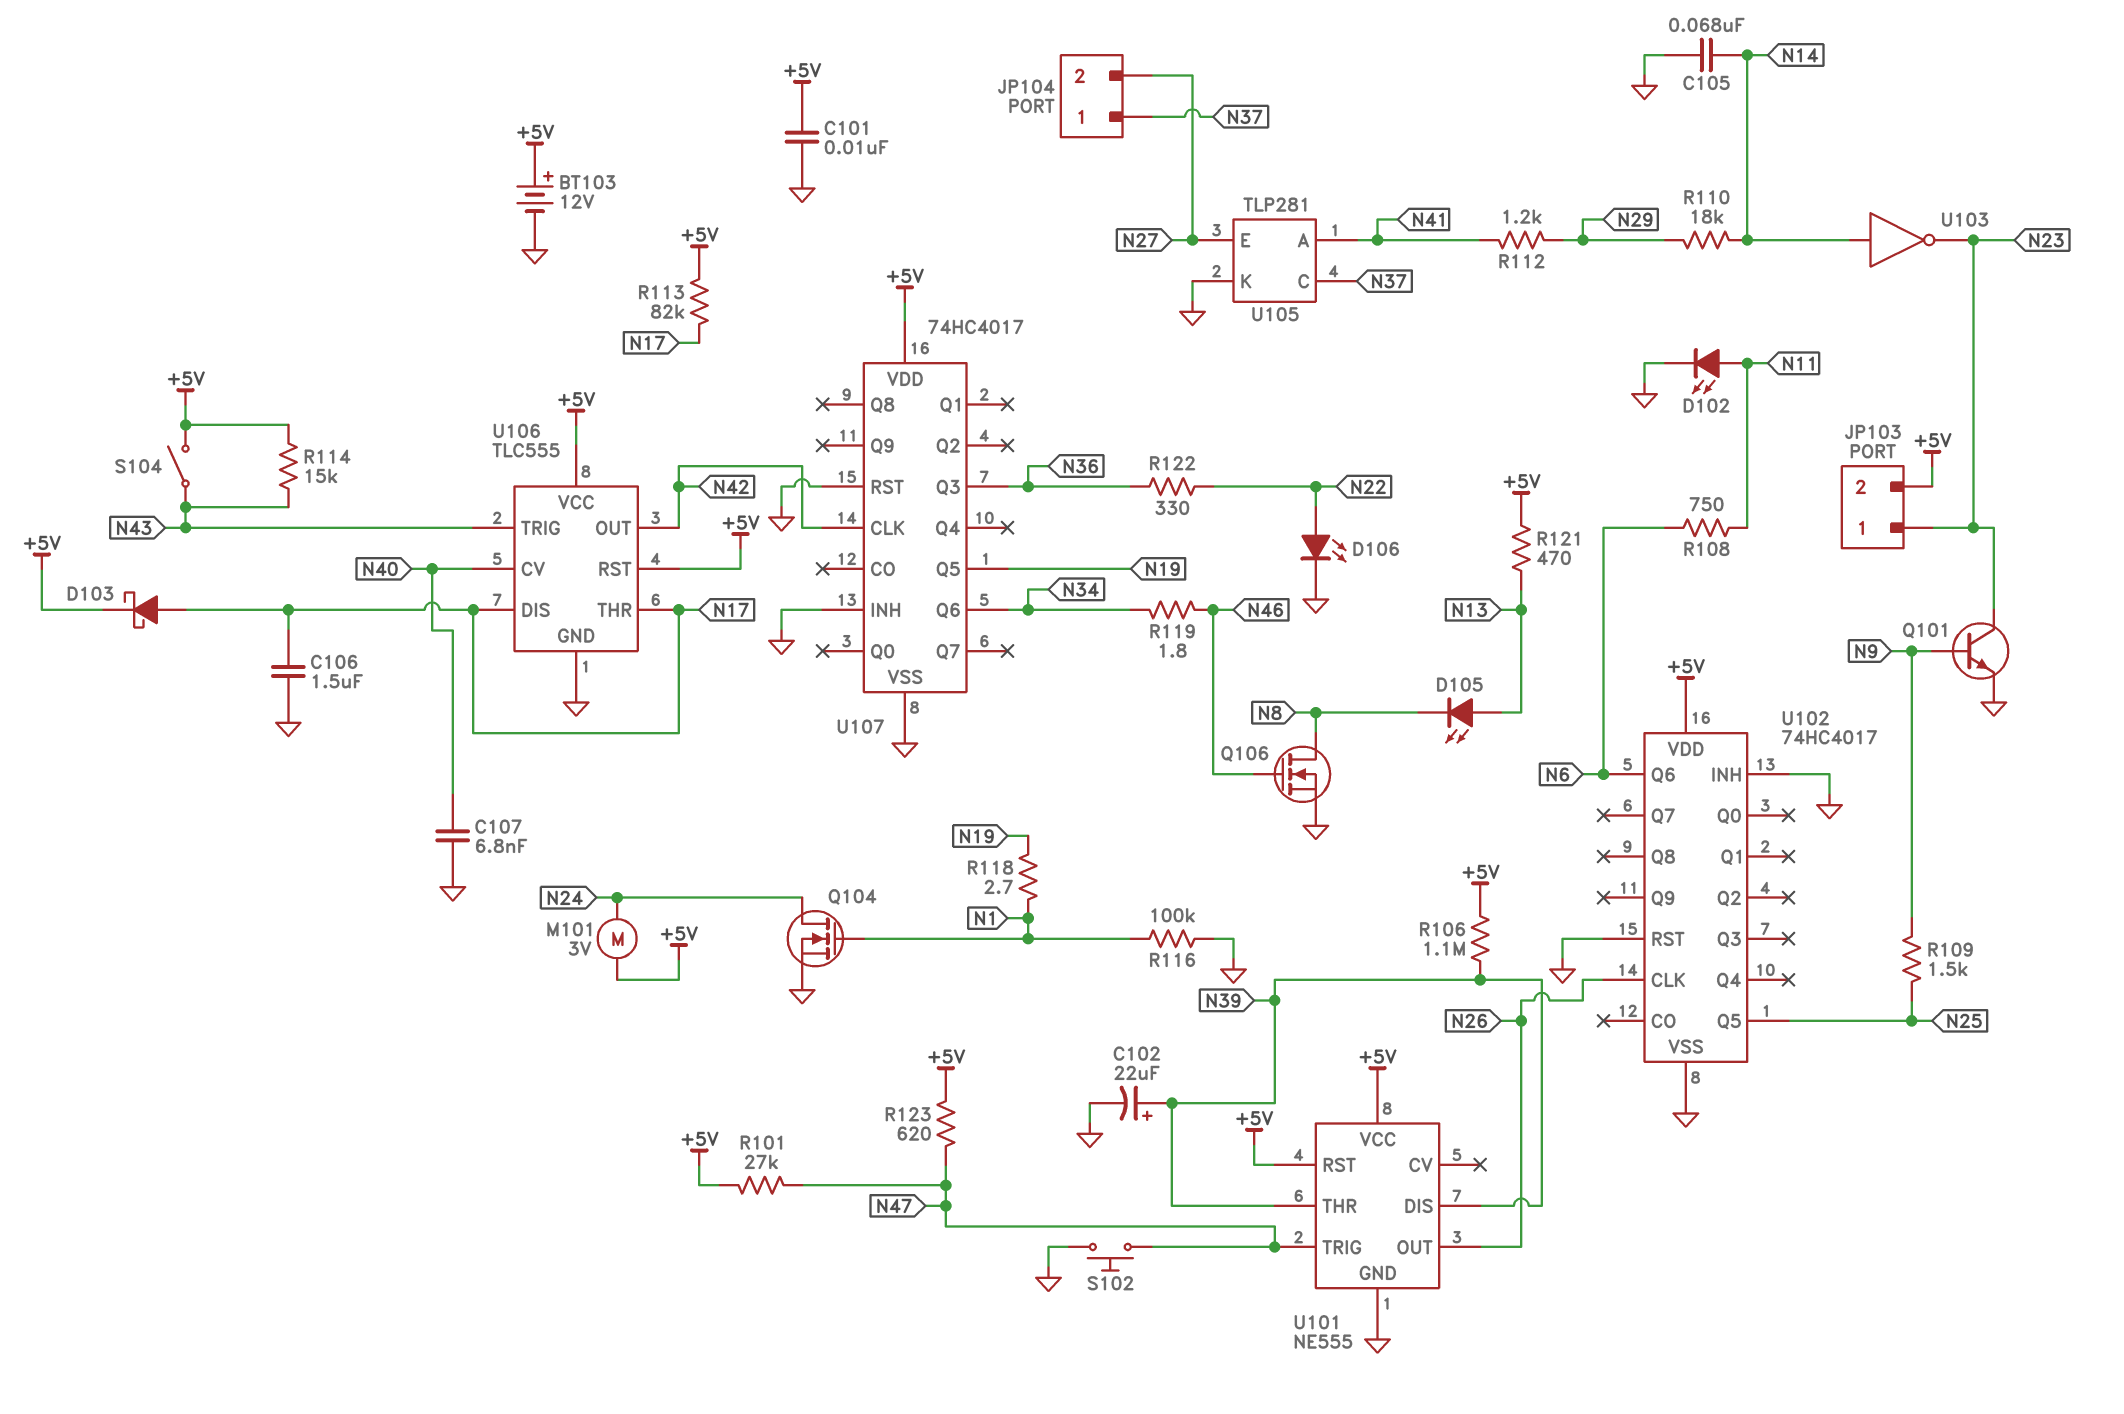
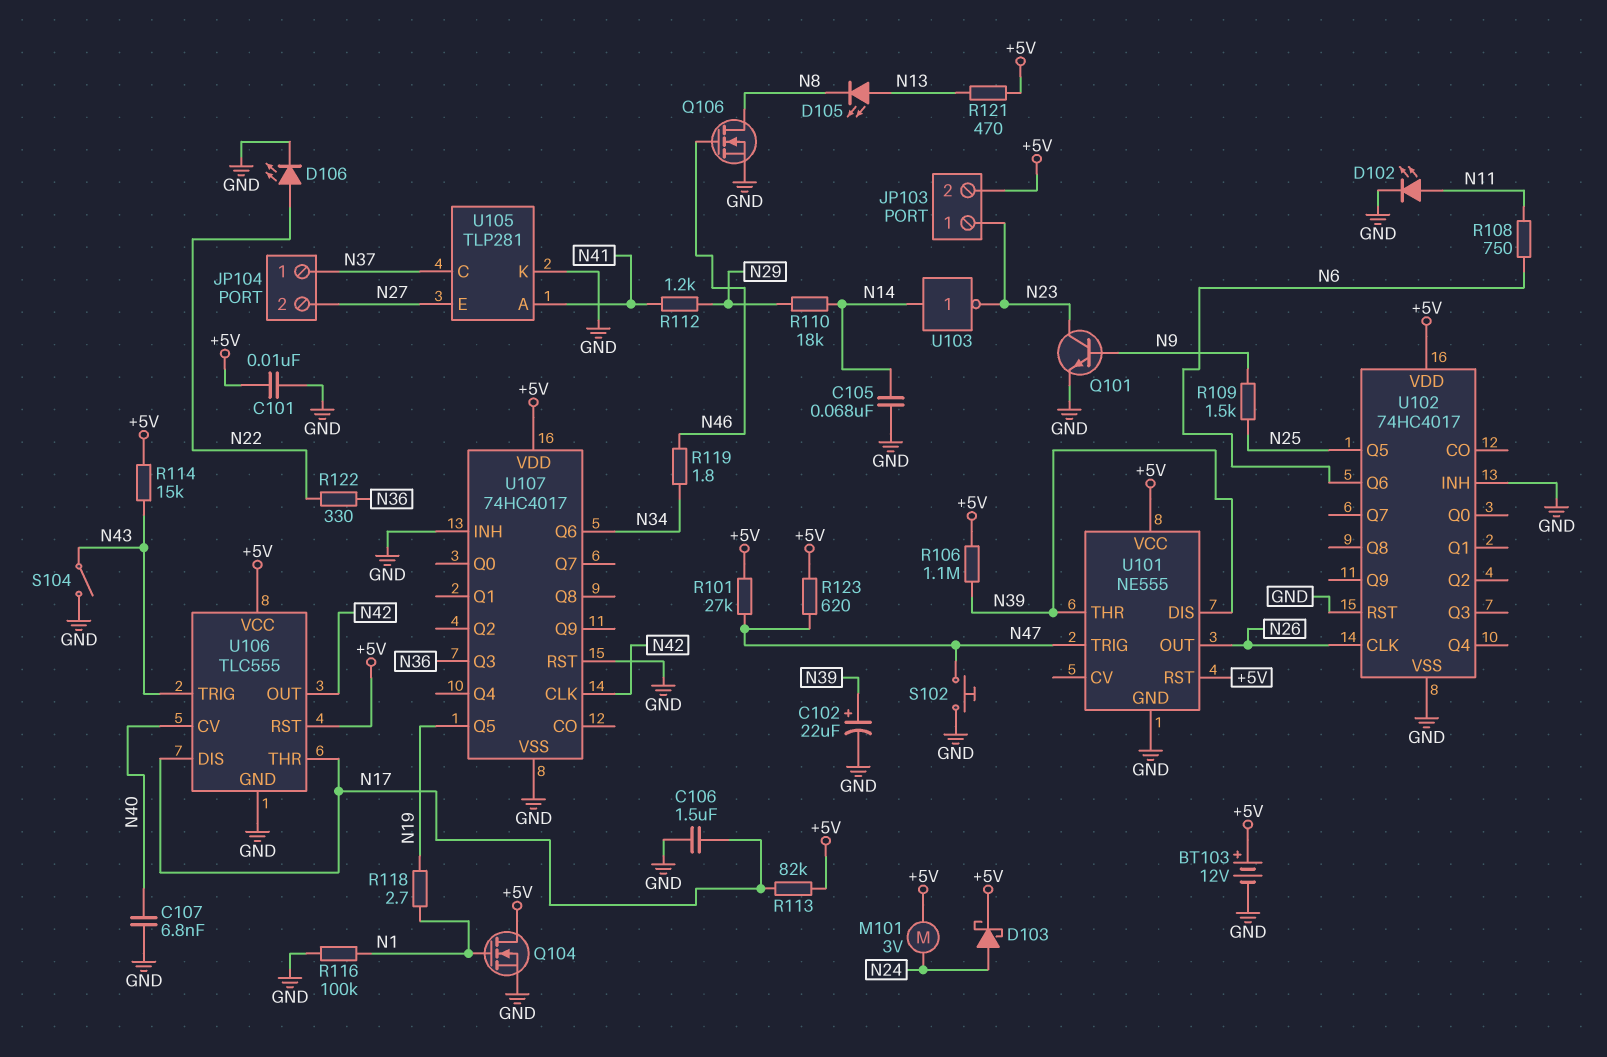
D103: schottky (A N17, K +5V) -> schottky (A N24, K +5V)
Q104: NMOS (G N1, D N24, S GND) -> NMOS (G N1, D +5V, S GND)
S104: switch (+5V, N43) -> switch (GND, N43)

